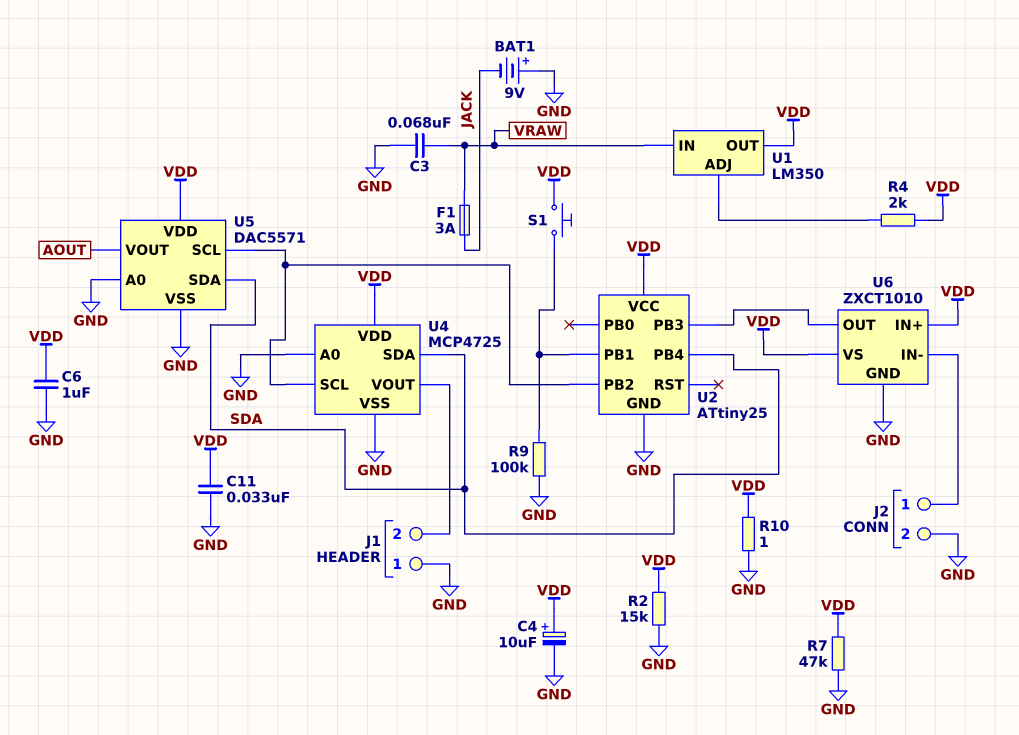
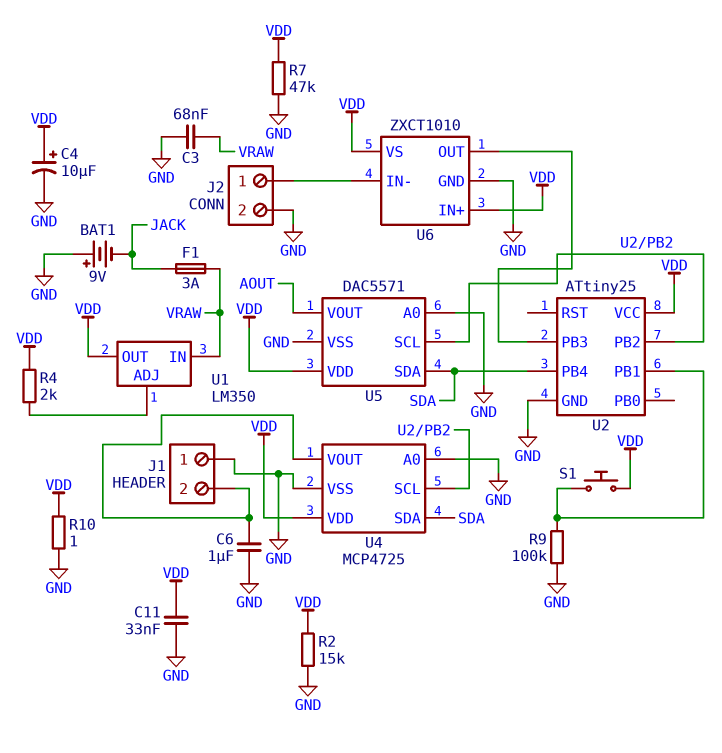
C6: 1uF (GND, VDD) -> 1uF (GND, J1/2)

